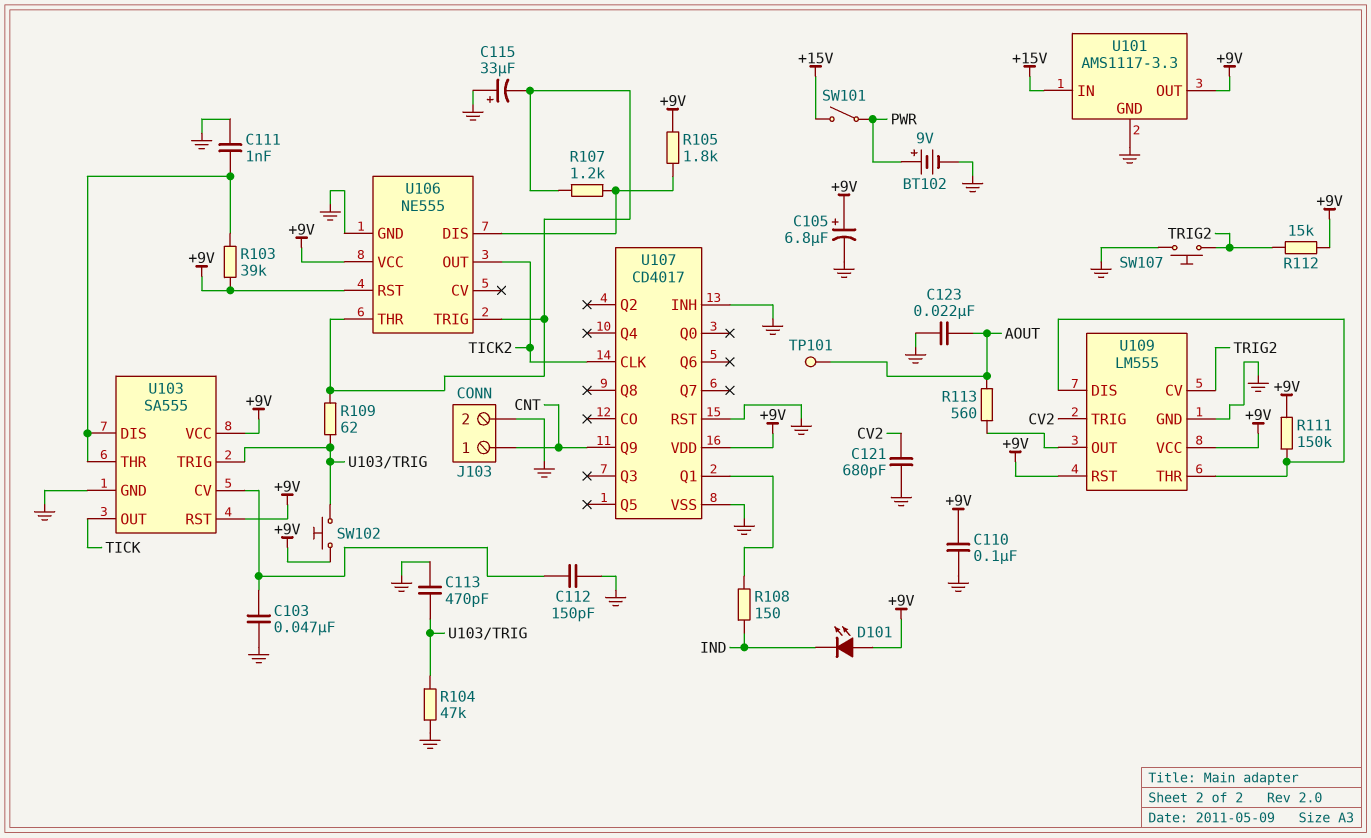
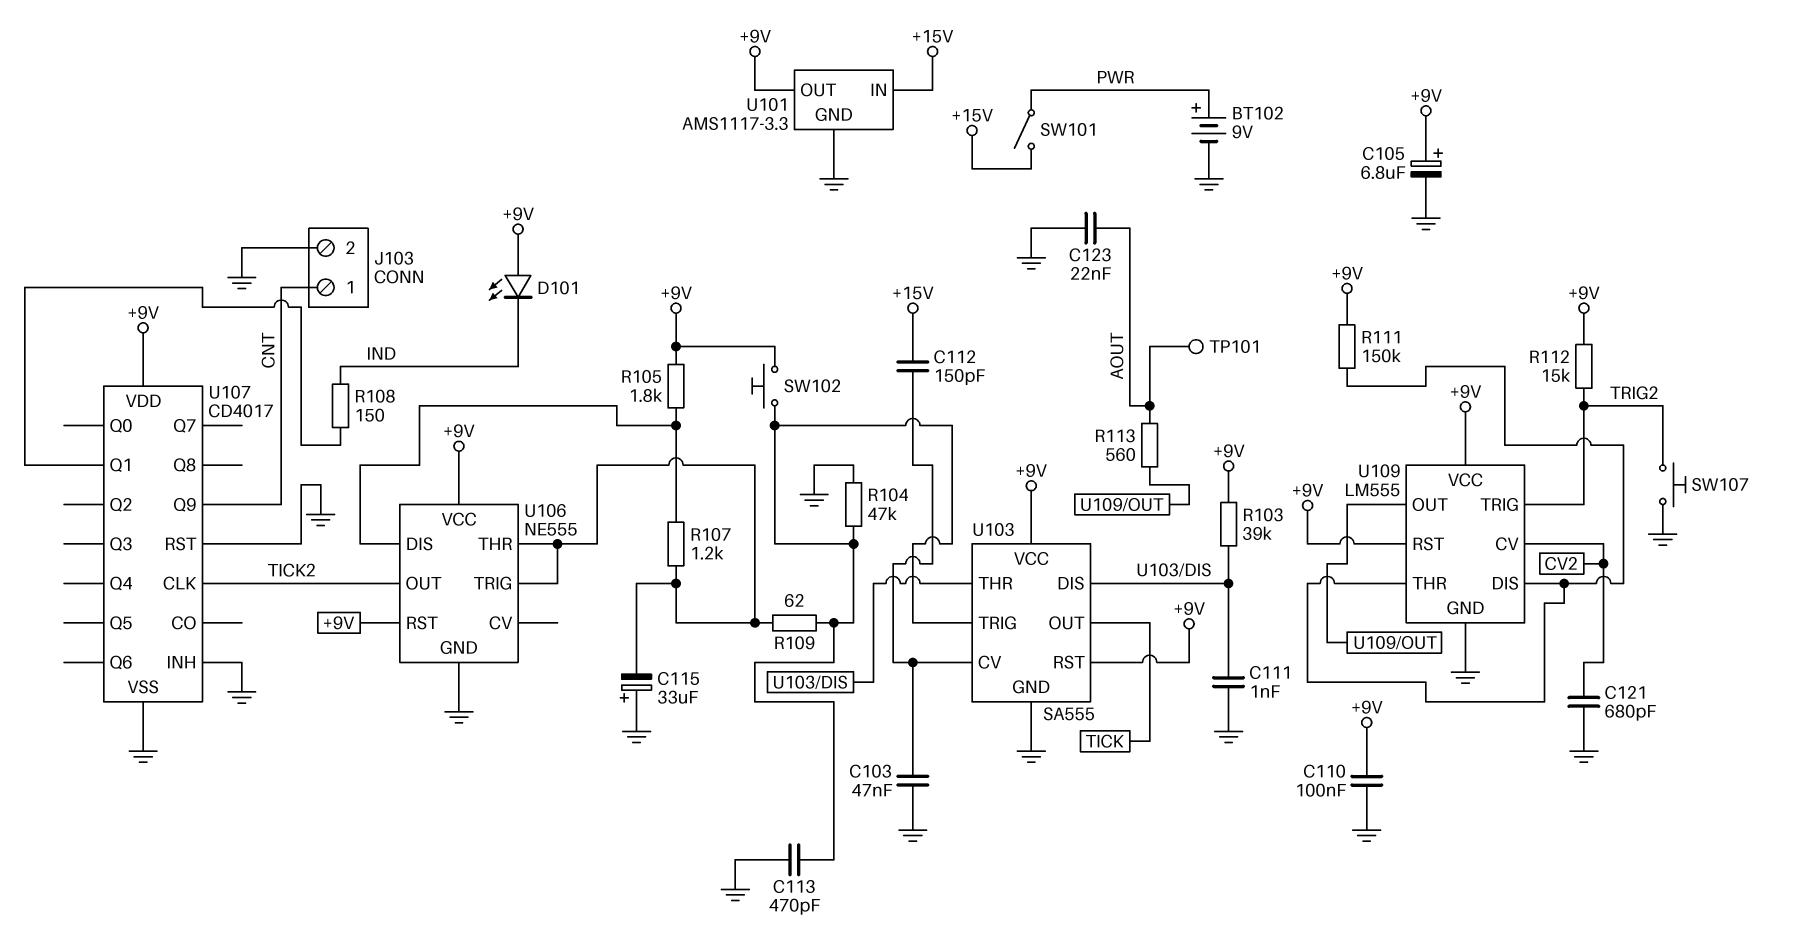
C112: 150pF (GND, U103/CV) -> 150pF (+15V, U103/CV)
U109 pin CV: TRIG2 -> CV2
U109 pin TRIG: CV2 -> TRIG2

